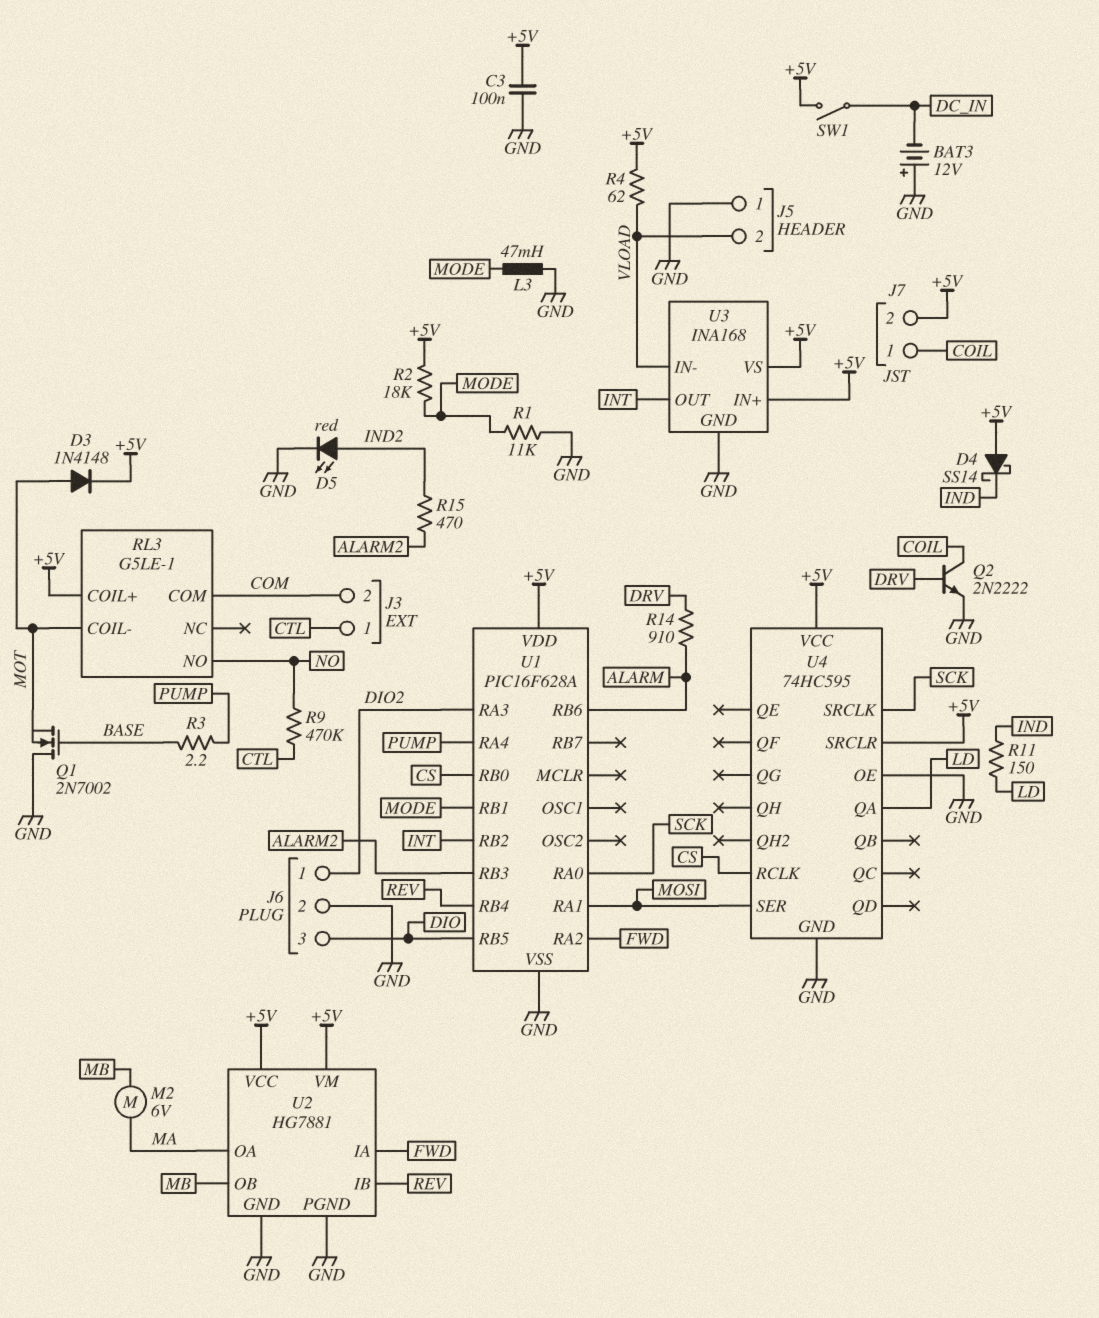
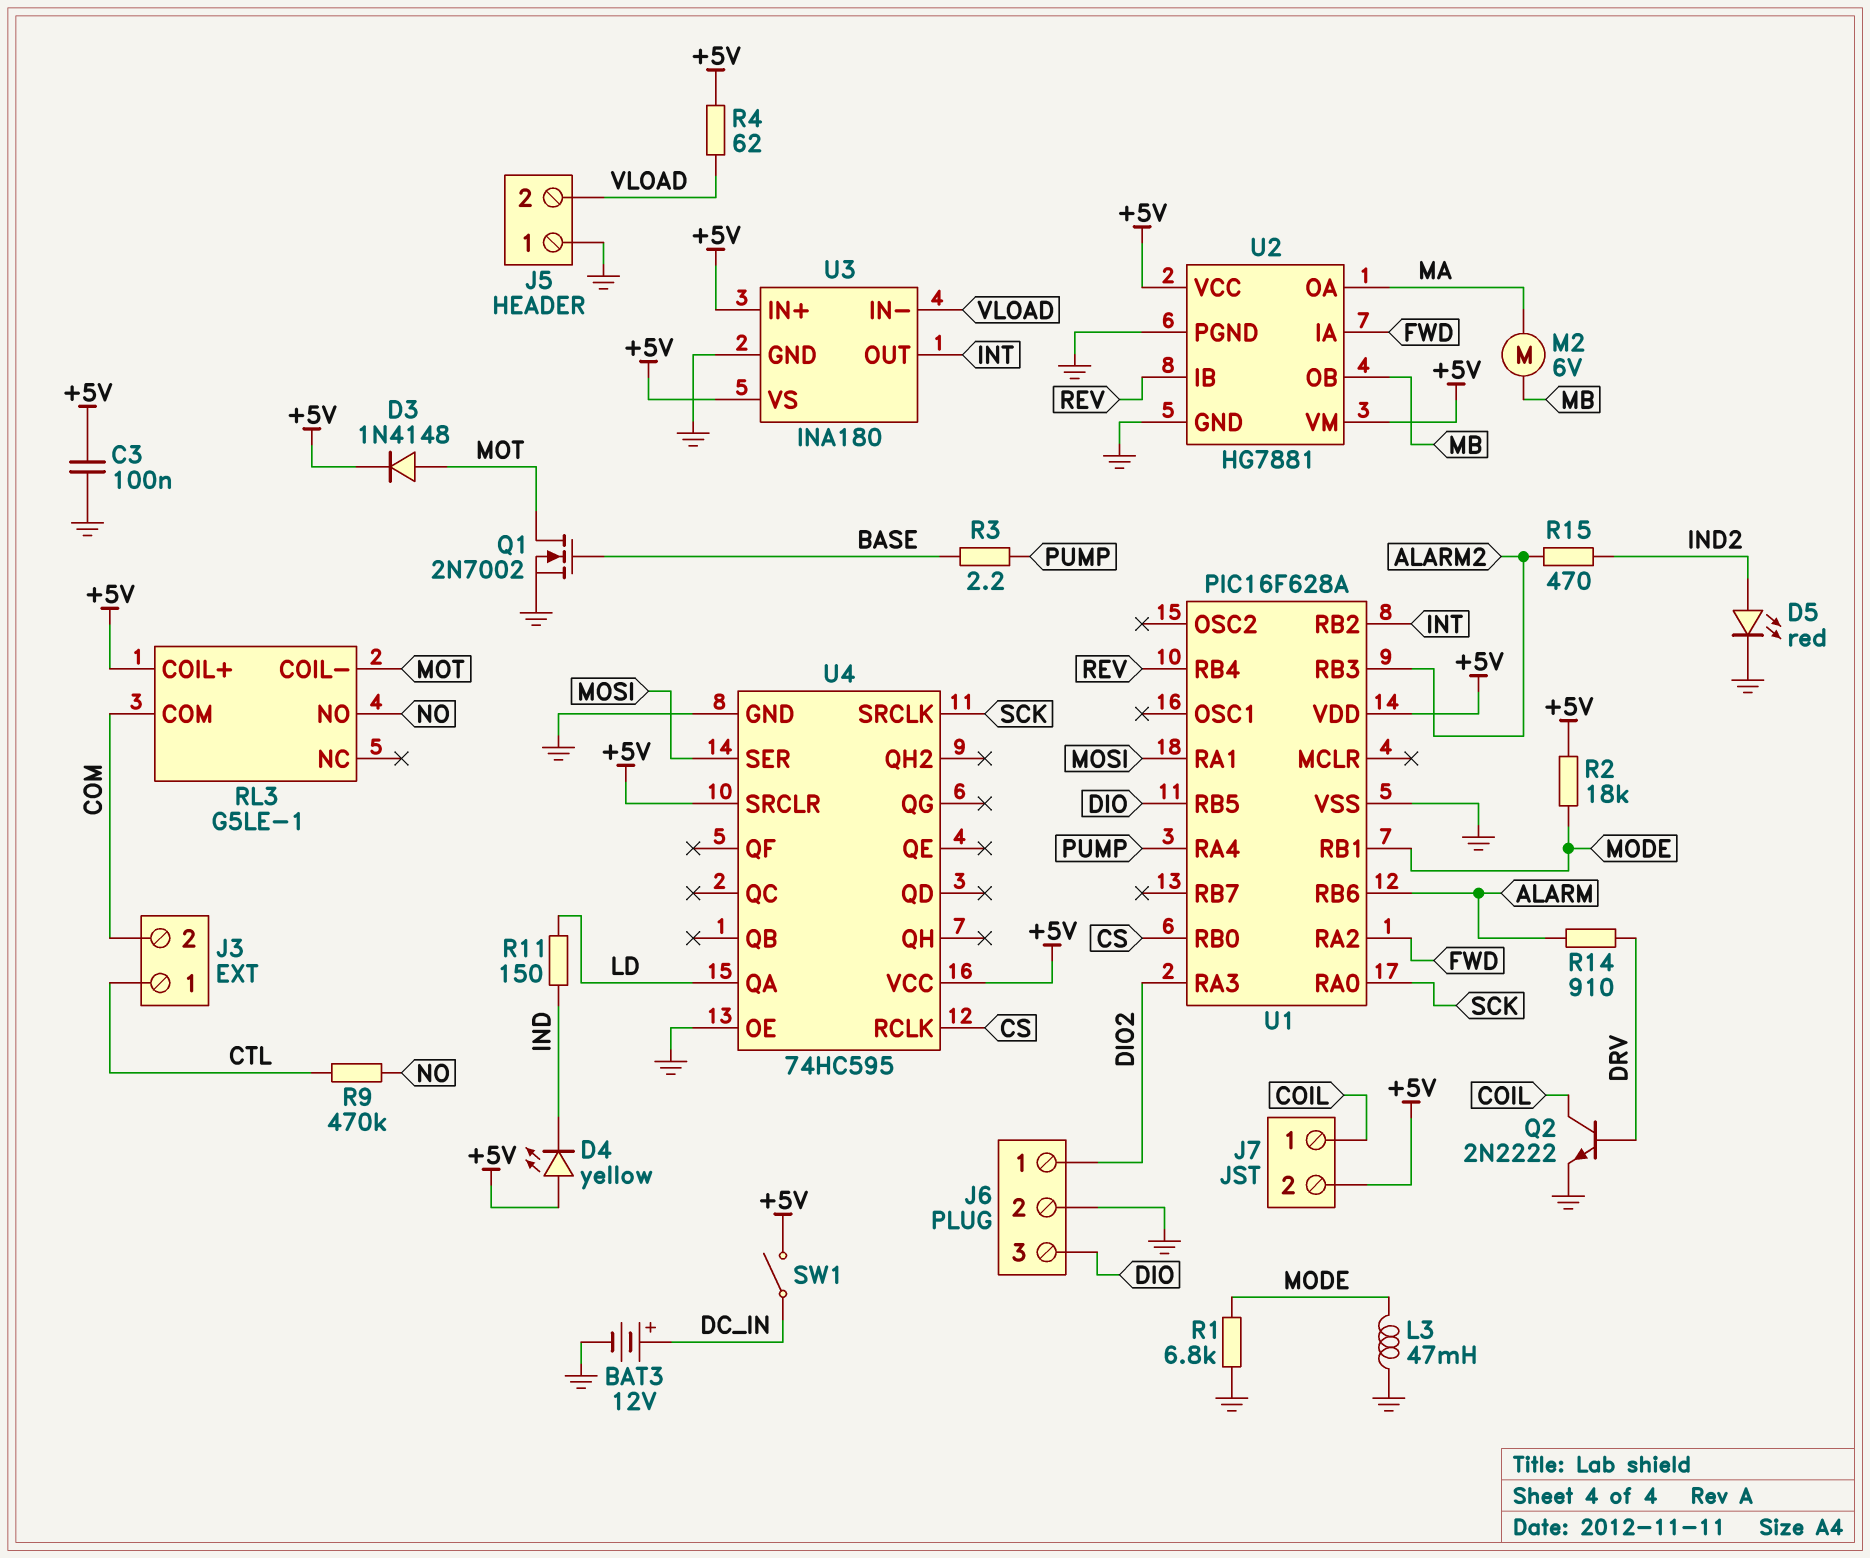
BAT3: 12V (plus GND, minus DC_IN) -> 12V (plus DC_IN, minus GND)
D4: schottky SS14 (A +5V, K IND) -> LED yellow (A +5V, K IND)
Q1: NMOS 2N7002 (G BASE, D GND, S MOT) -> NMOS 2N7002 (G BASE, D MOT, S GND)
R1: 11k (GND, MODE) -> 6.8k (GND, MODE)
U3: INA168 -> INA180

